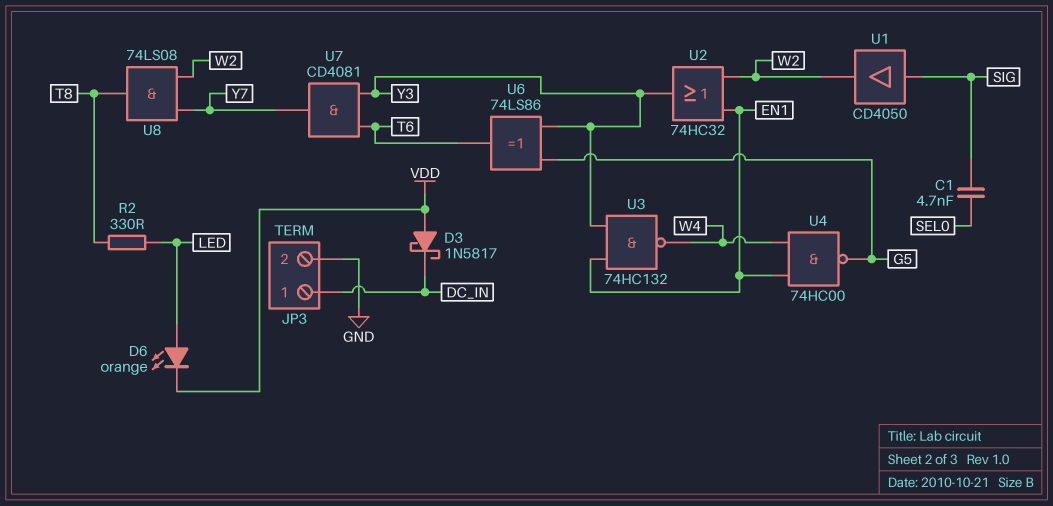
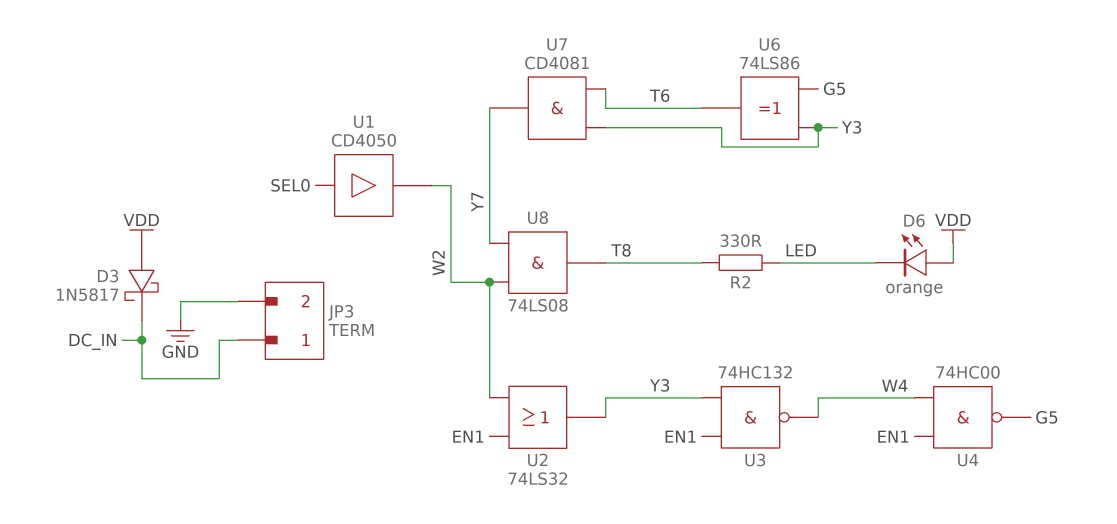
C1: 4.7nF (SEL0, SIG) -> none
D6: LED orange (A LED, K VDD) -> LED orange (A VDD, K LED)
U1: buffer CD4050 (in SIG, out W2) -> buffer CD4050 (in SEL0, out W2)
U2: OR 74HC32 (in EN1, in W2, out Y3) -> OR 74LS32 (in EN1, in W2, out Y3)

